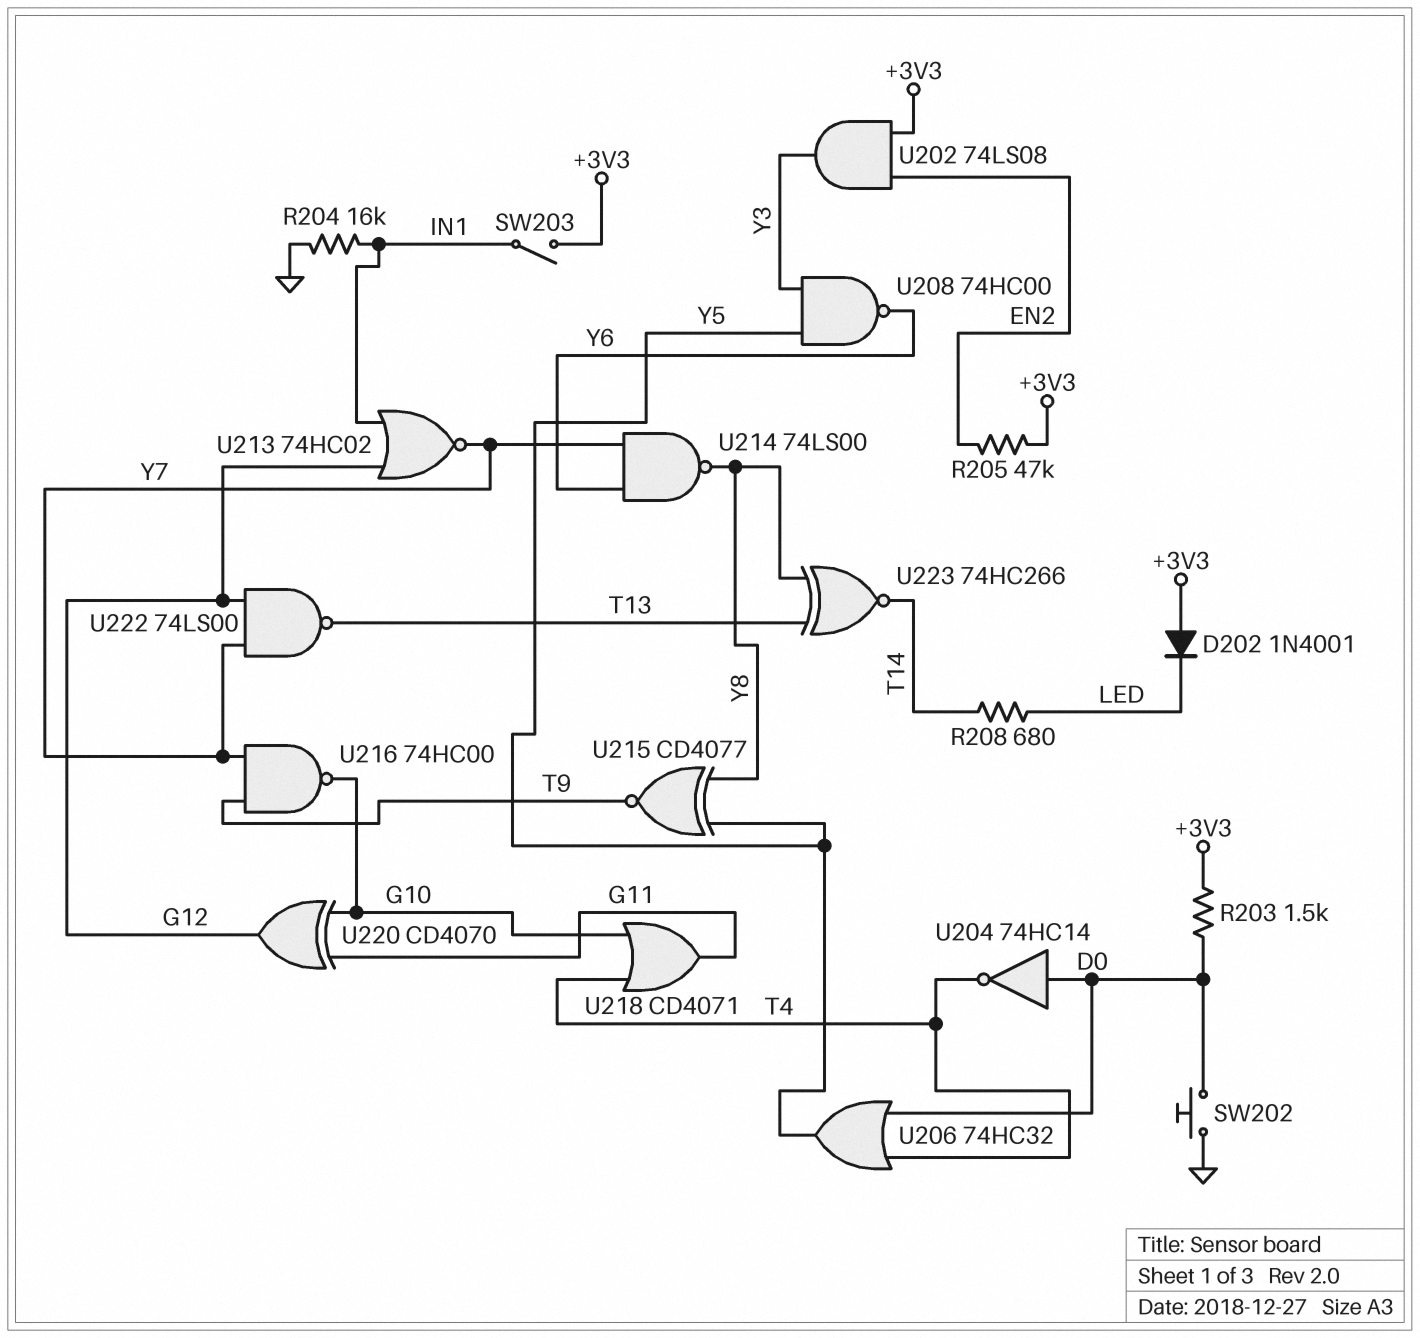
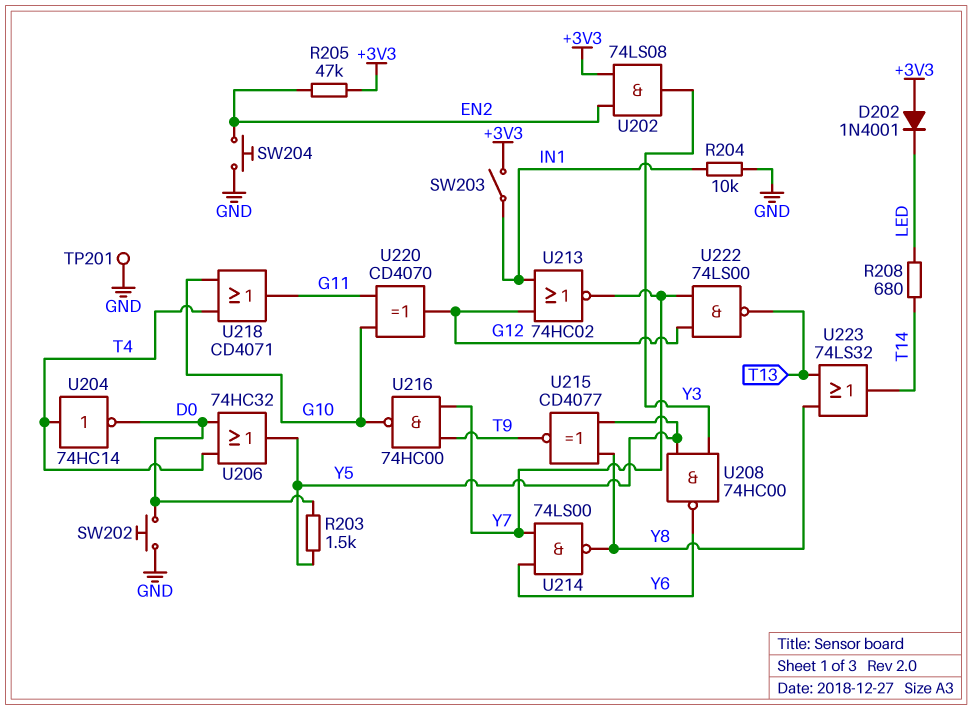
R203: 1.5k (+3V3, D0) -> 1.5k (D0, Y5)
R204: 16k (GND, IN1) -> 10k (GND, IN1)
SW204: none -> button (EN2, GND)
TP201: none -> test point (GND)
U204: NOT 74HC14 (in D0, out T4) -> NOT 74HC14 (in T4, out D0)
U223: XNOR 74HC266 (in T13, in Y8, out T14) -> OR 74LS32 (in T13, in Y8, out T14)

